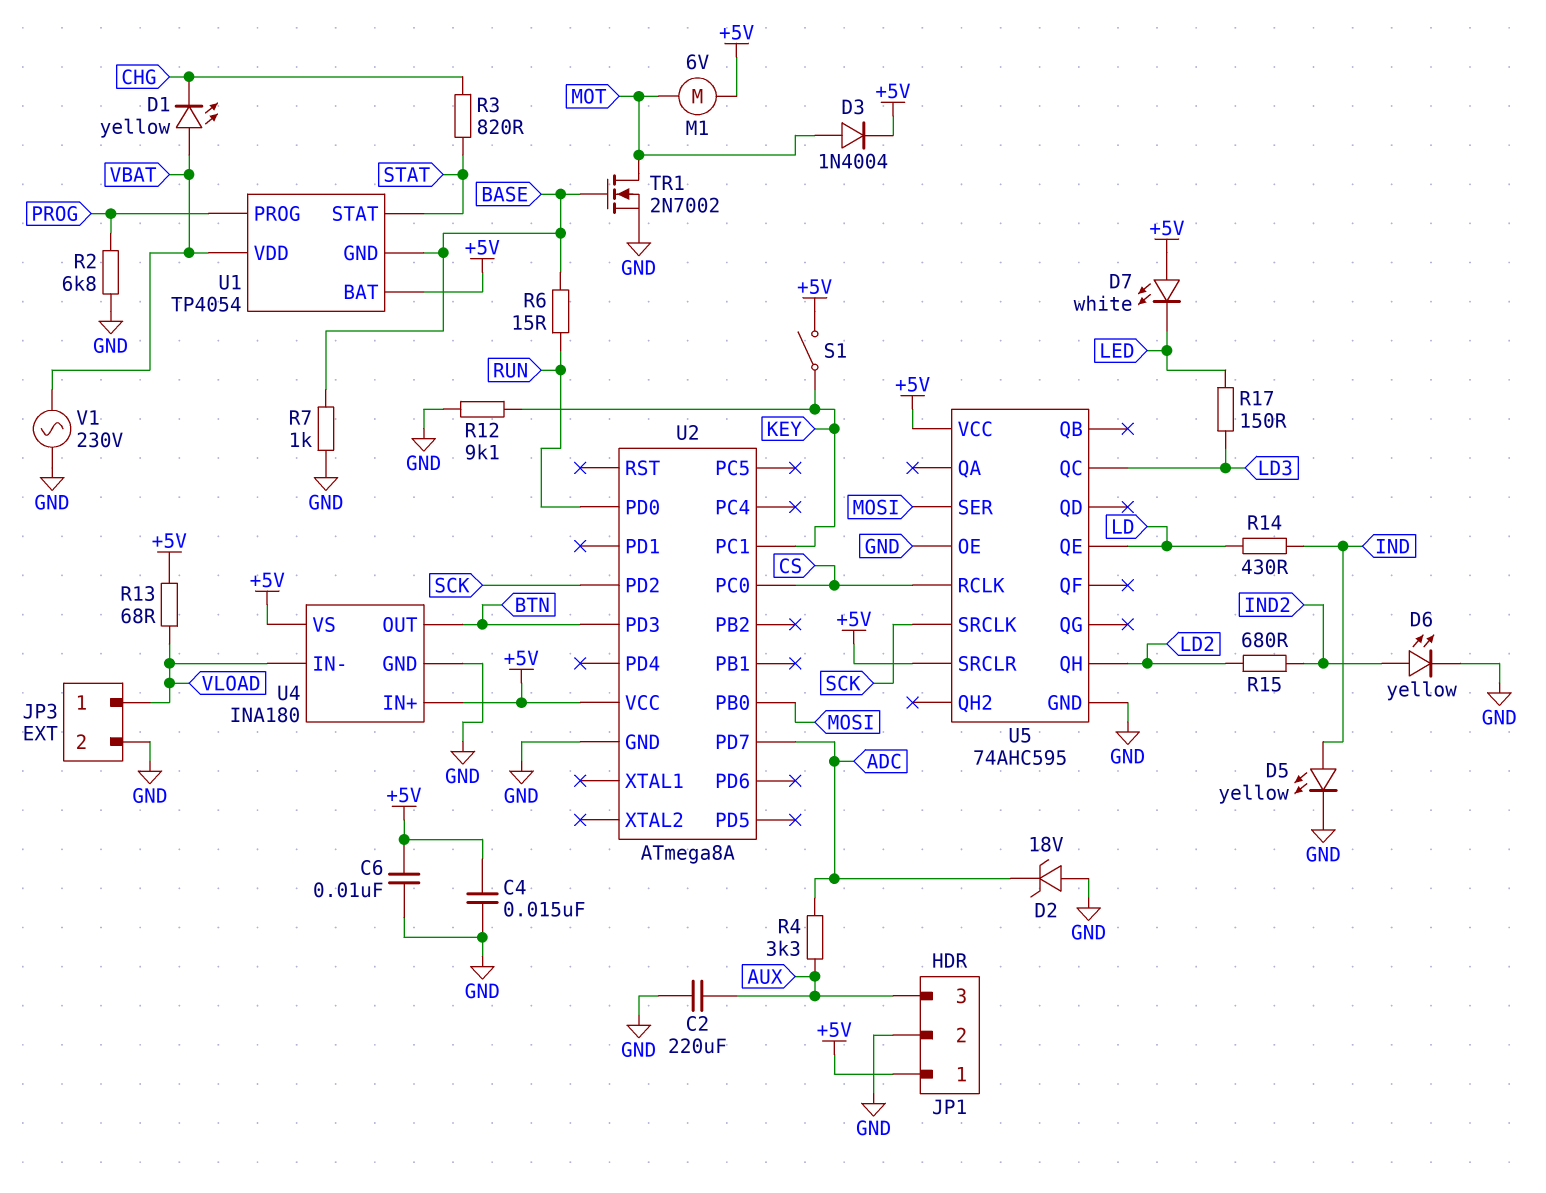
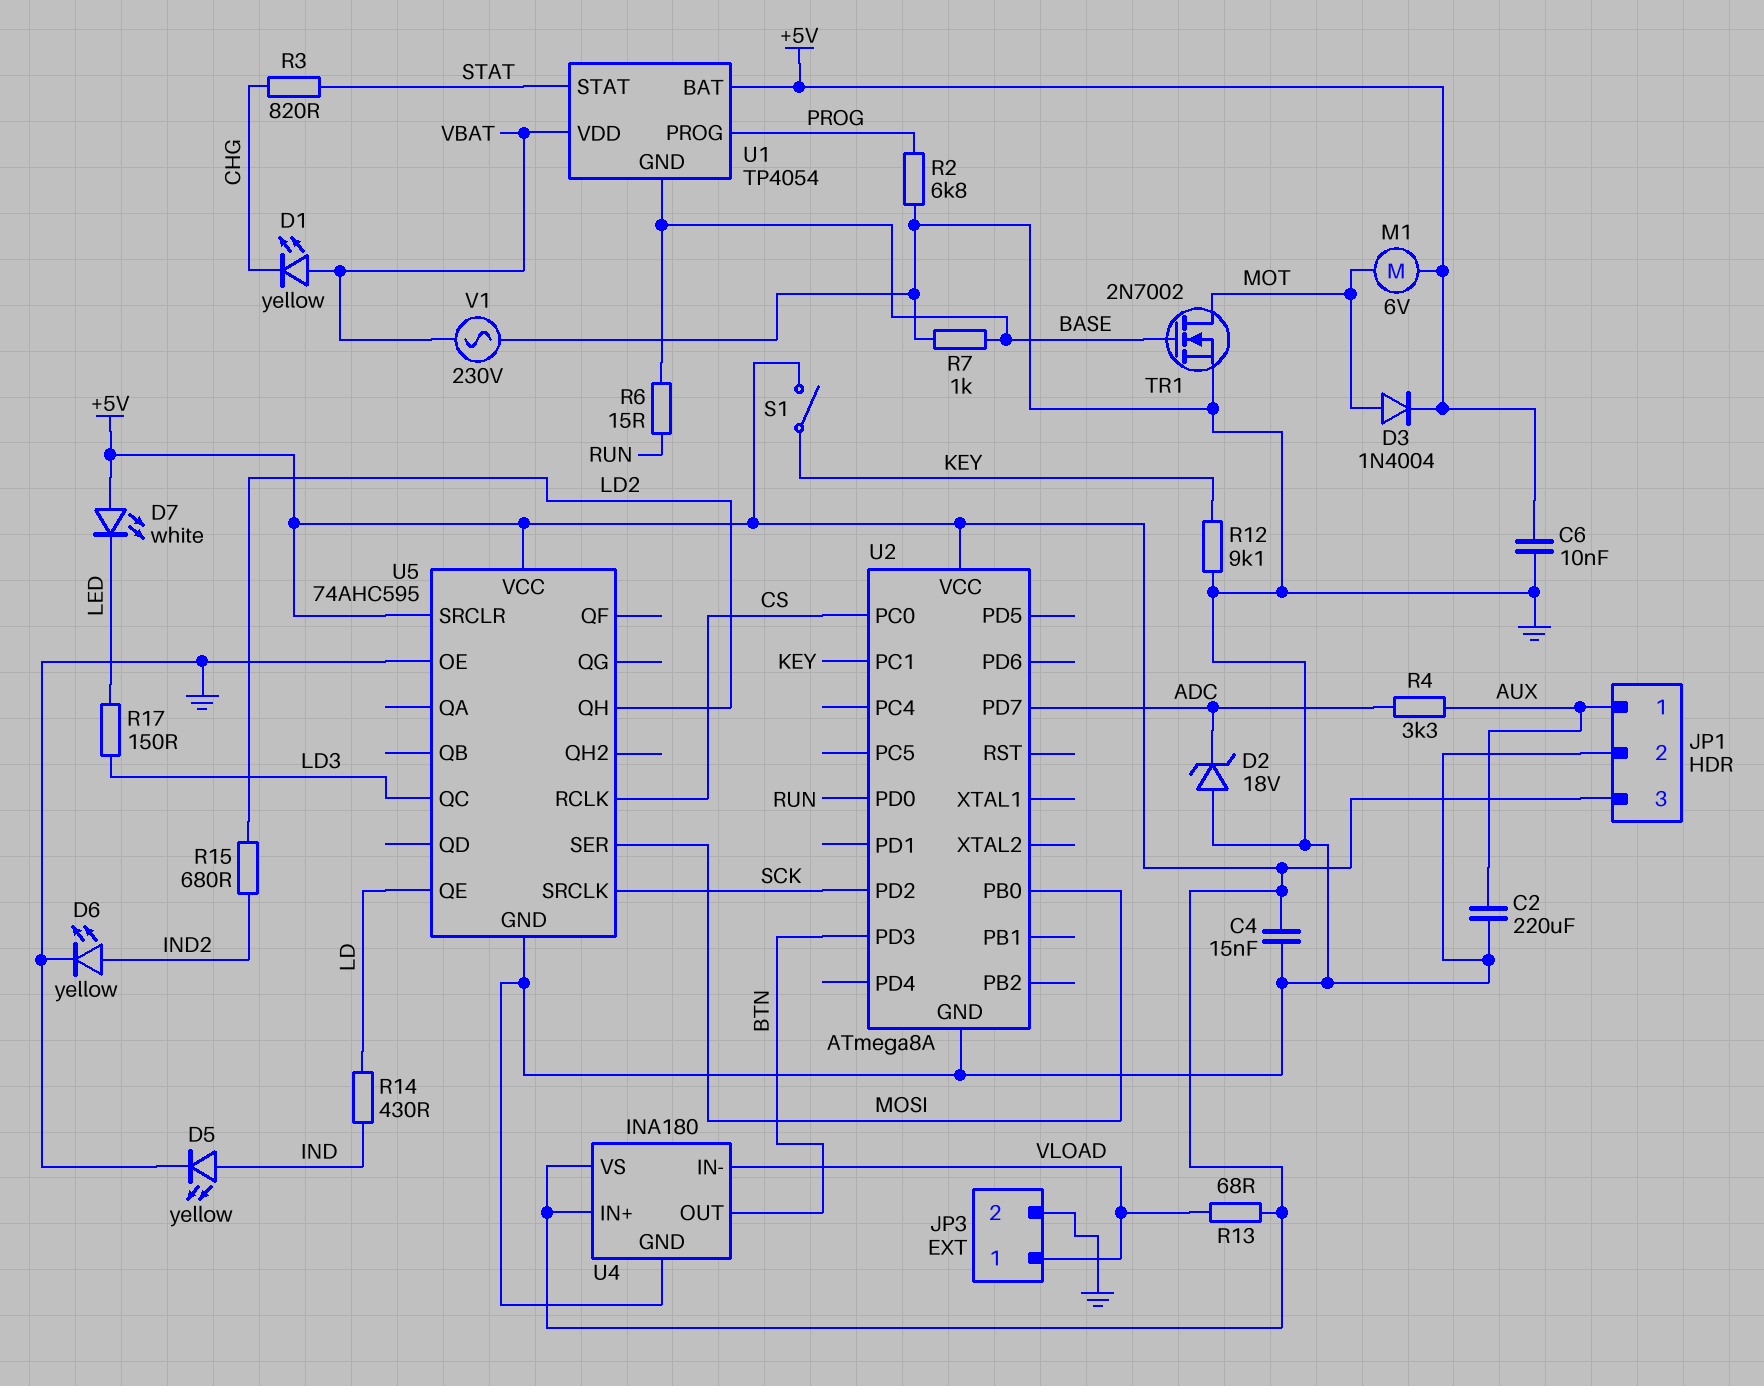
JP1 pin 1: +5V -> AUX
JP1 pin 3: AUX -> +5V

